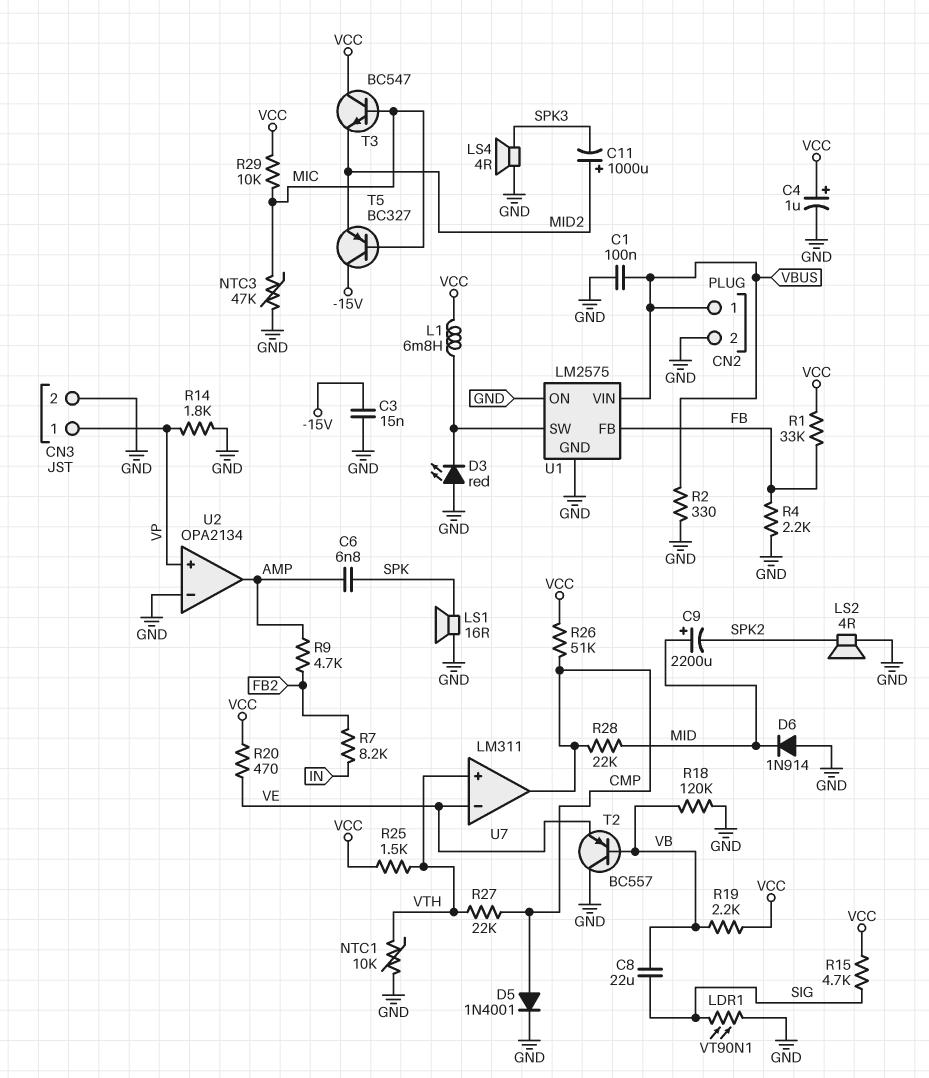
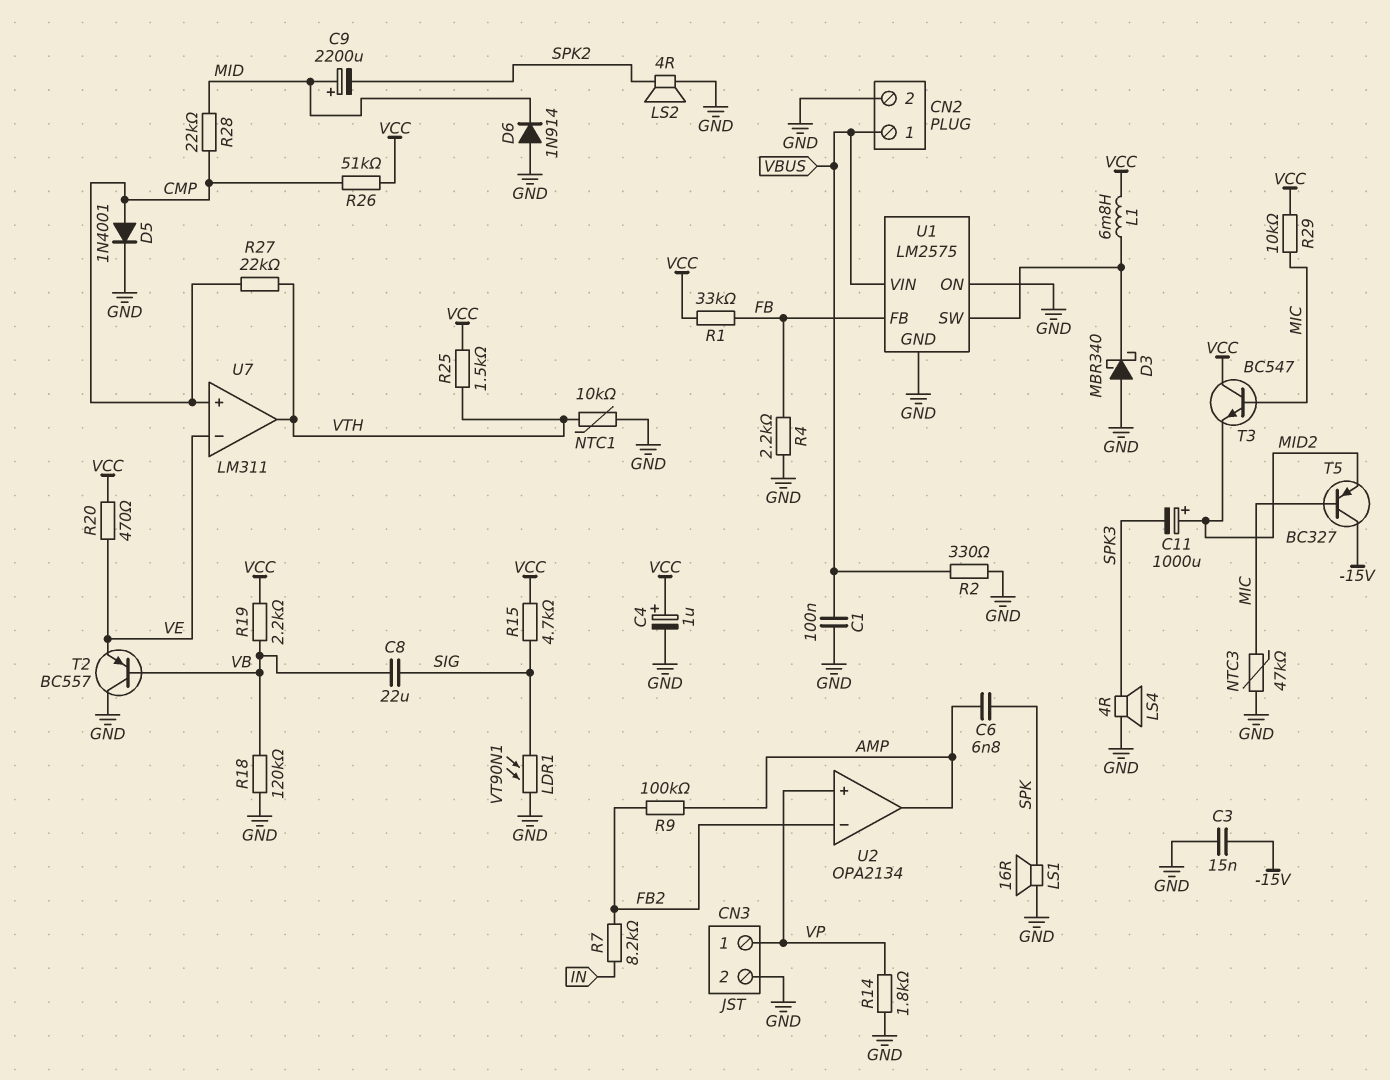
D3: LED red (A GND, K U1/SW) -> schottky MBR340 (A GND, K U1/SW)
R9: 4.7k (AMP, FB2) -> 100k (AMP, FB2)
U2 pin in-: GND -> FB2
U7 pin in+: VTH -> CMP
U7 pin out: CMP -> VTH

